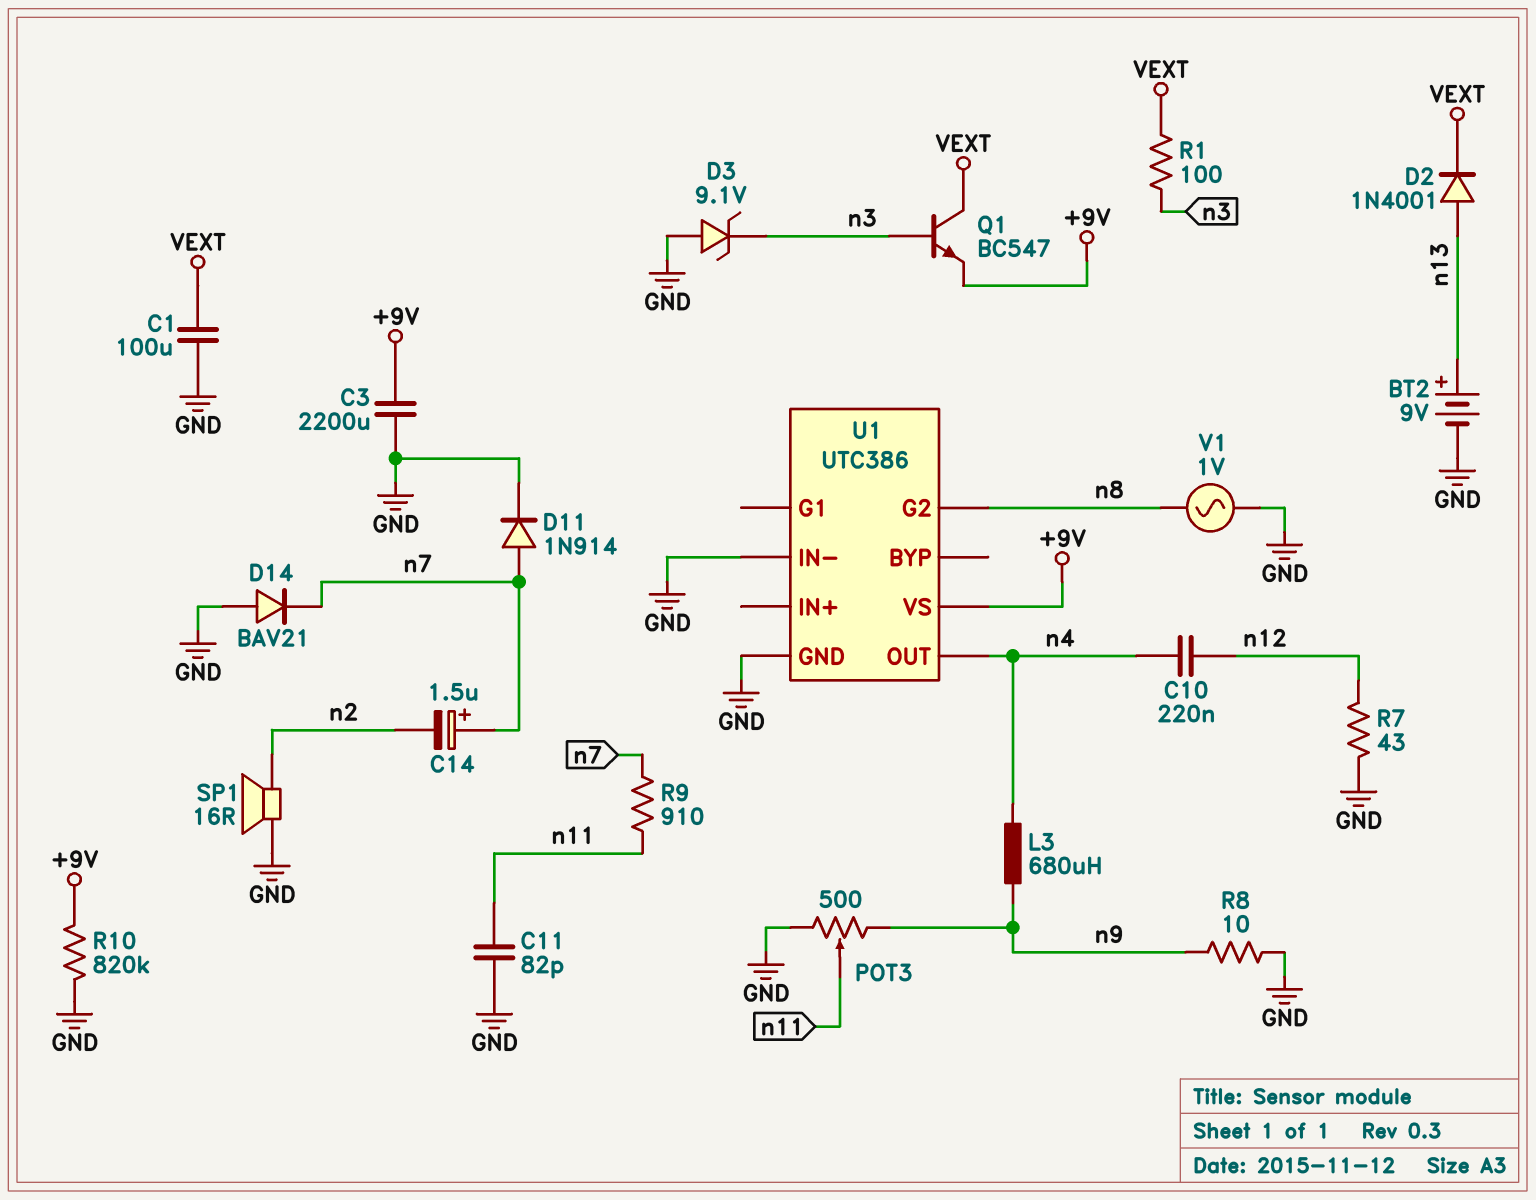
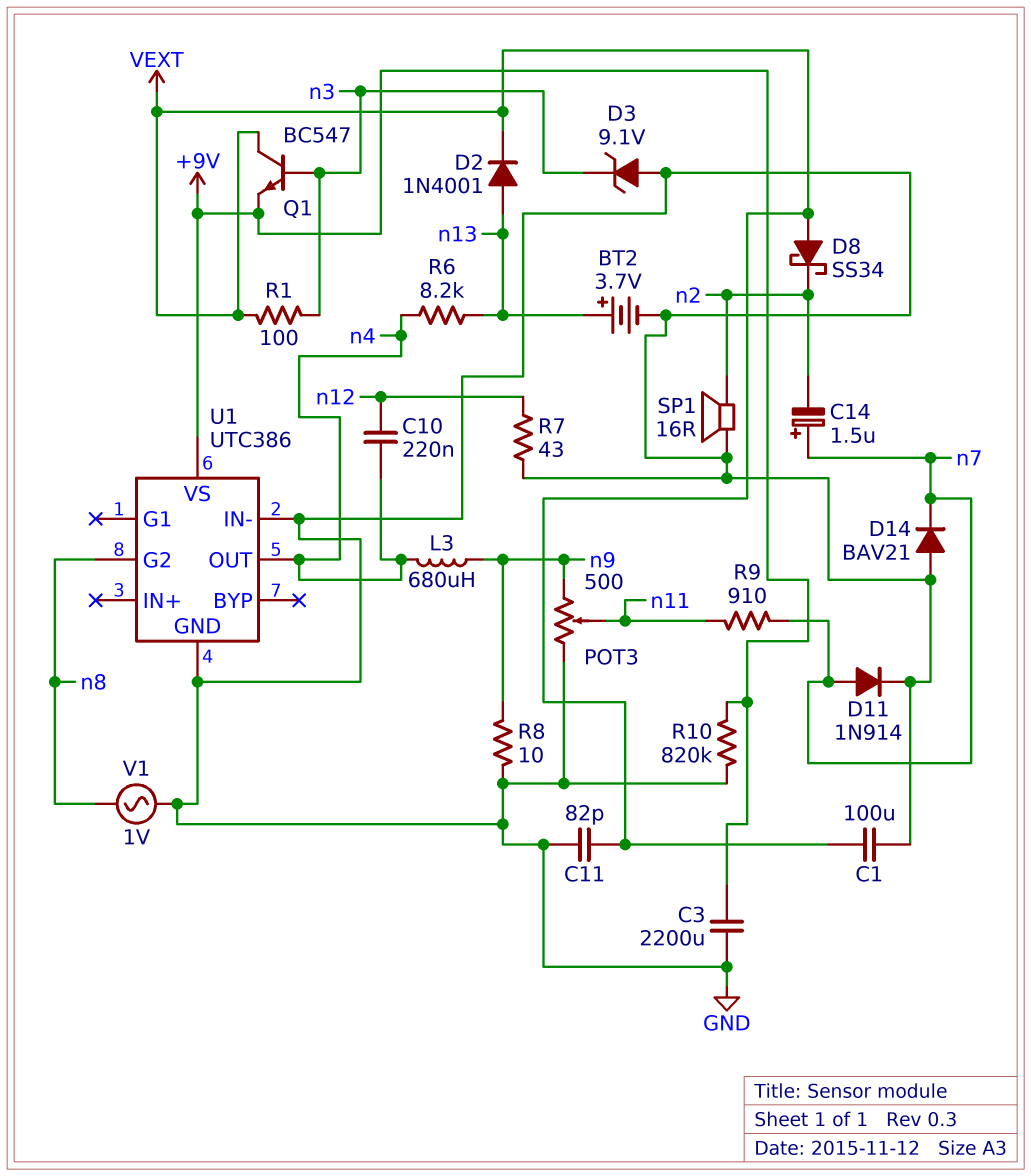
BT2: 9V (plus n13, minus GND) -> 3.7V (plus n13, minus GND)
C11: 82pF (GND, n11) -> 82pF (GND, VEXT)
D8: none -> schottky SS34 (A VEXT, K n2)
R6: none -> 8.2k (n4, n13)

